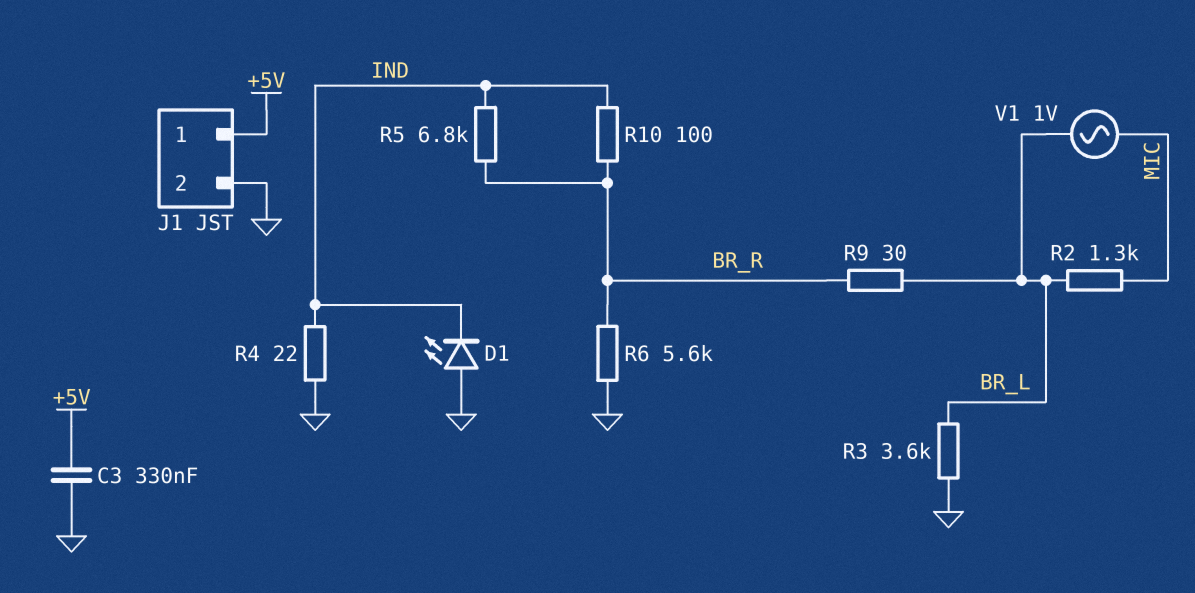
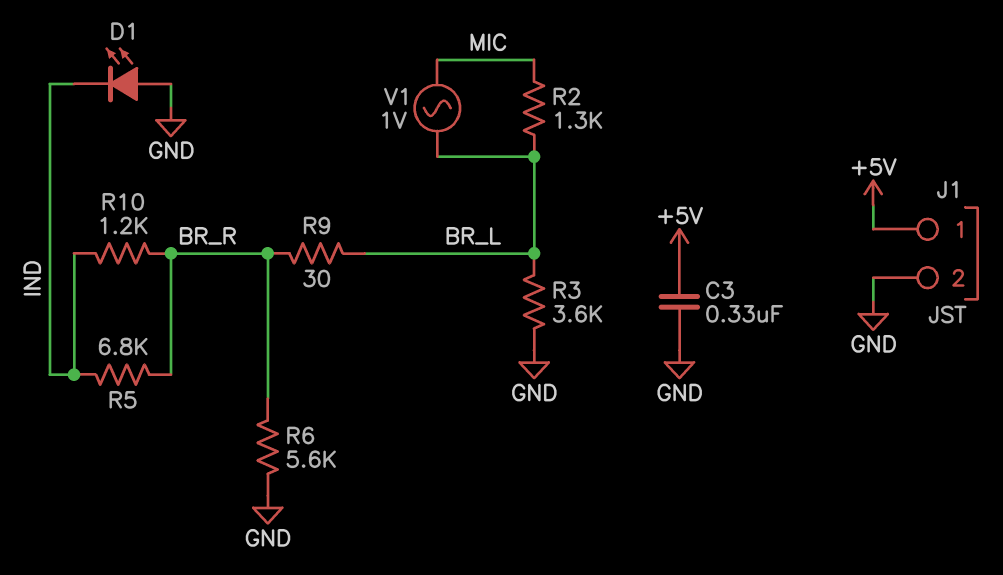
R4: 22 (GND, IND) -> none
R10: 100 (BR_R, IND) -> 1.2k (BR_R, IND)

